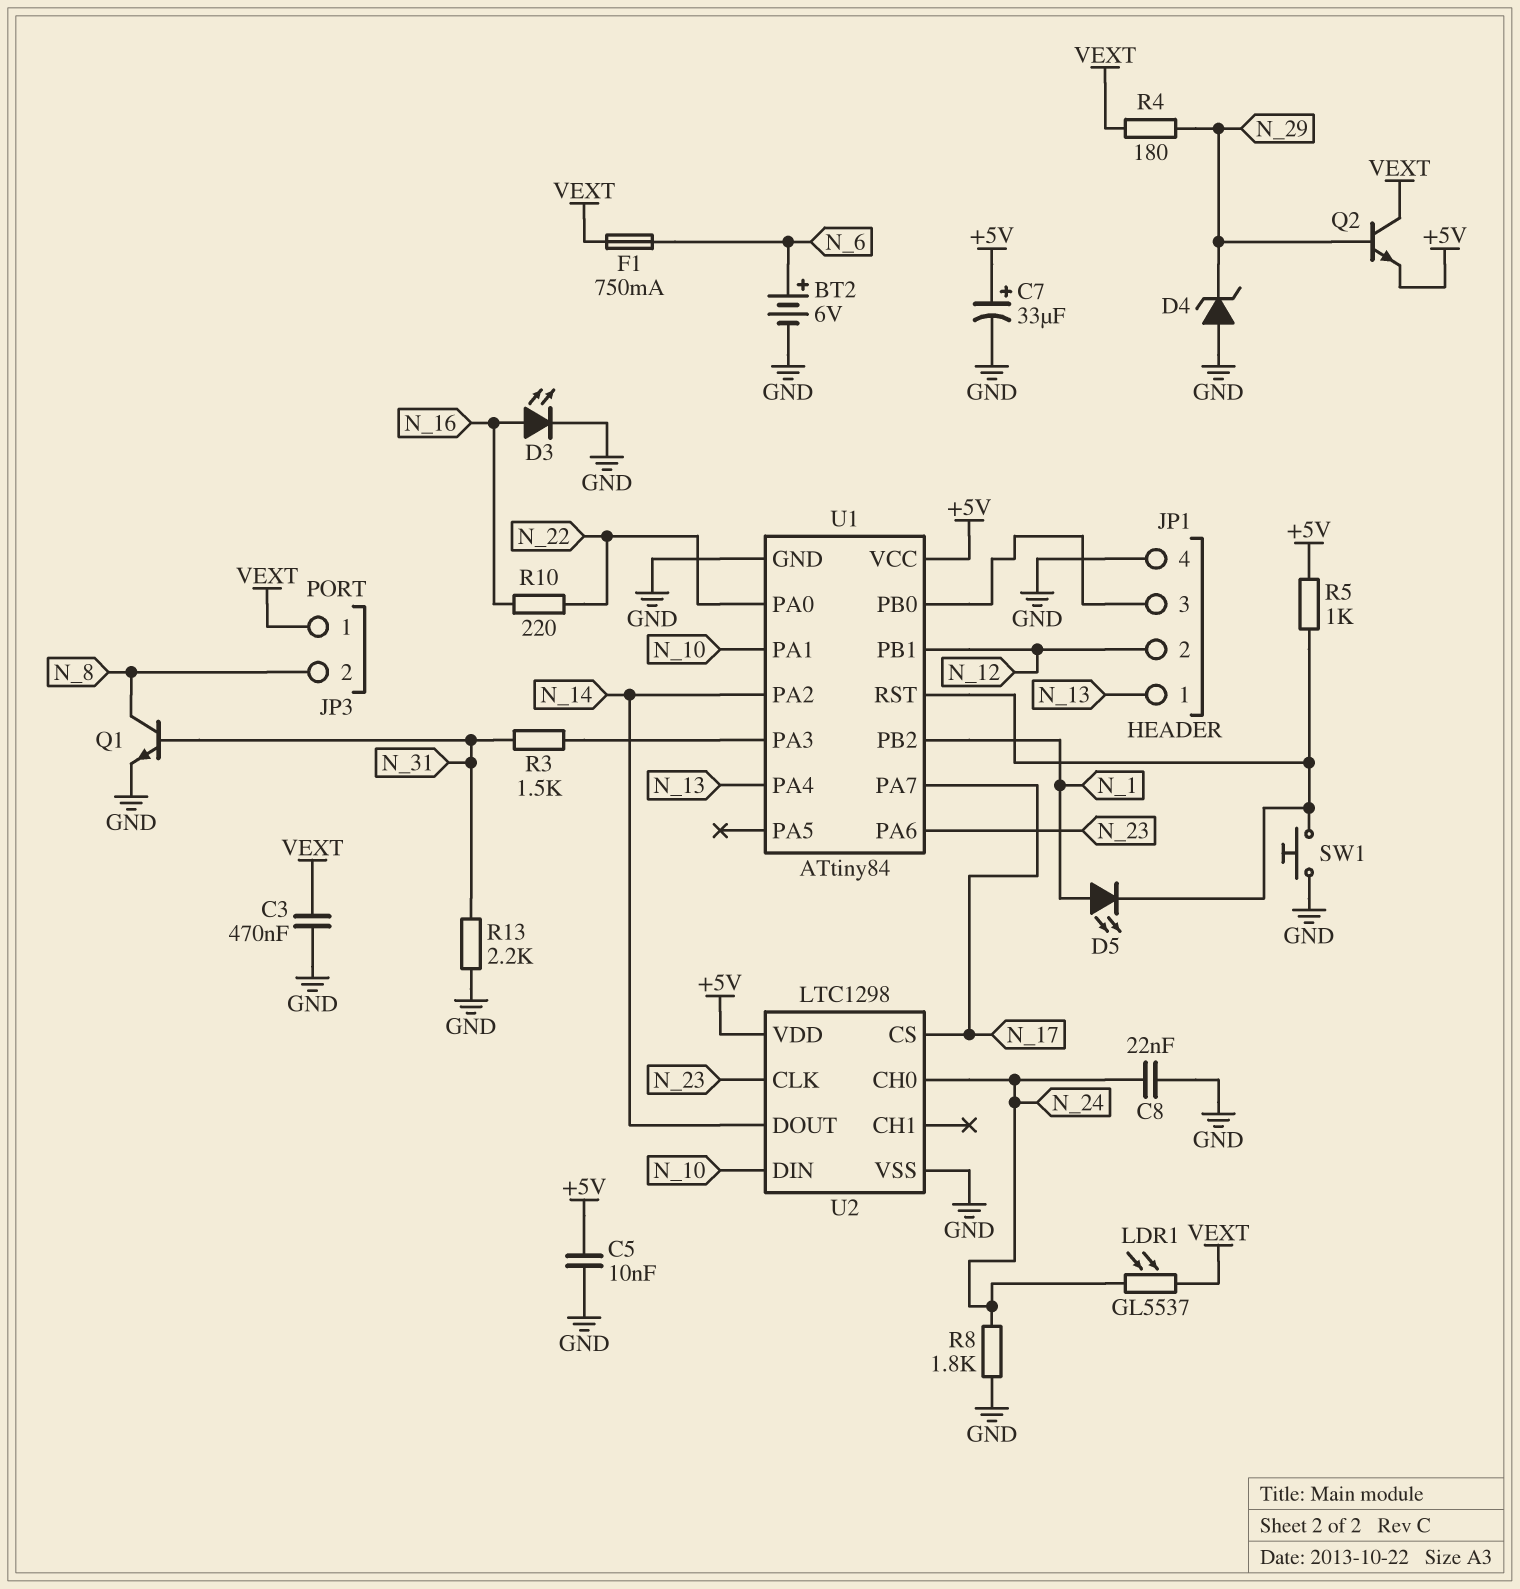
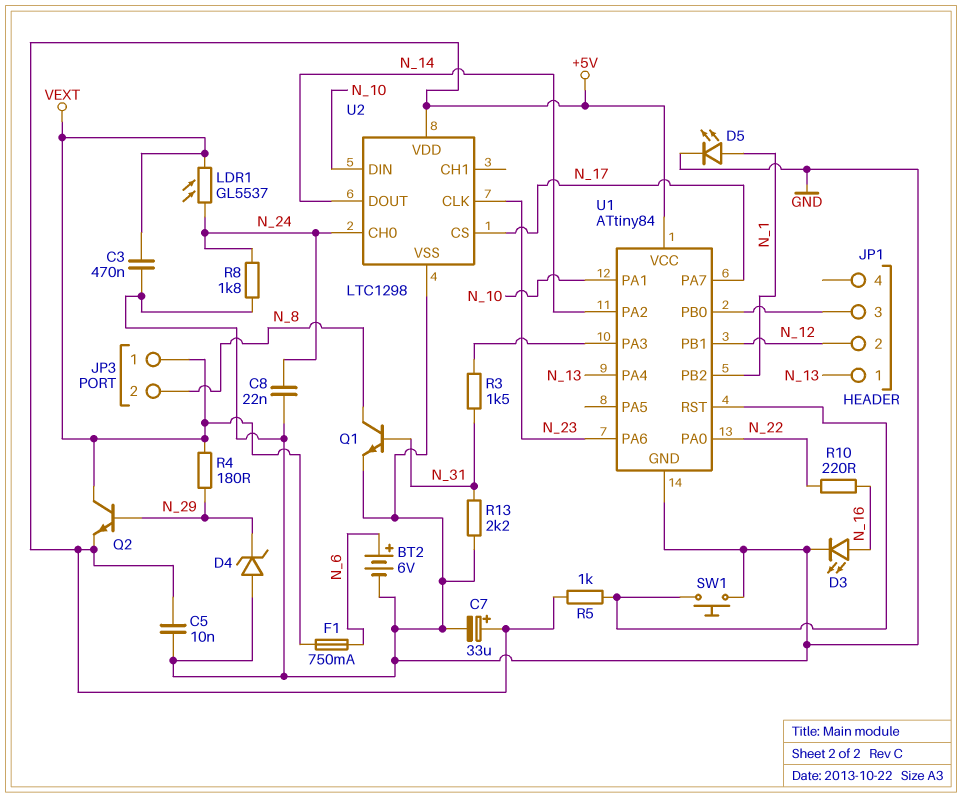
D5: LED (A N_1, K U1/RST) -> LED (A N_1, K GND)
JP1 pin 4: GND -> none

